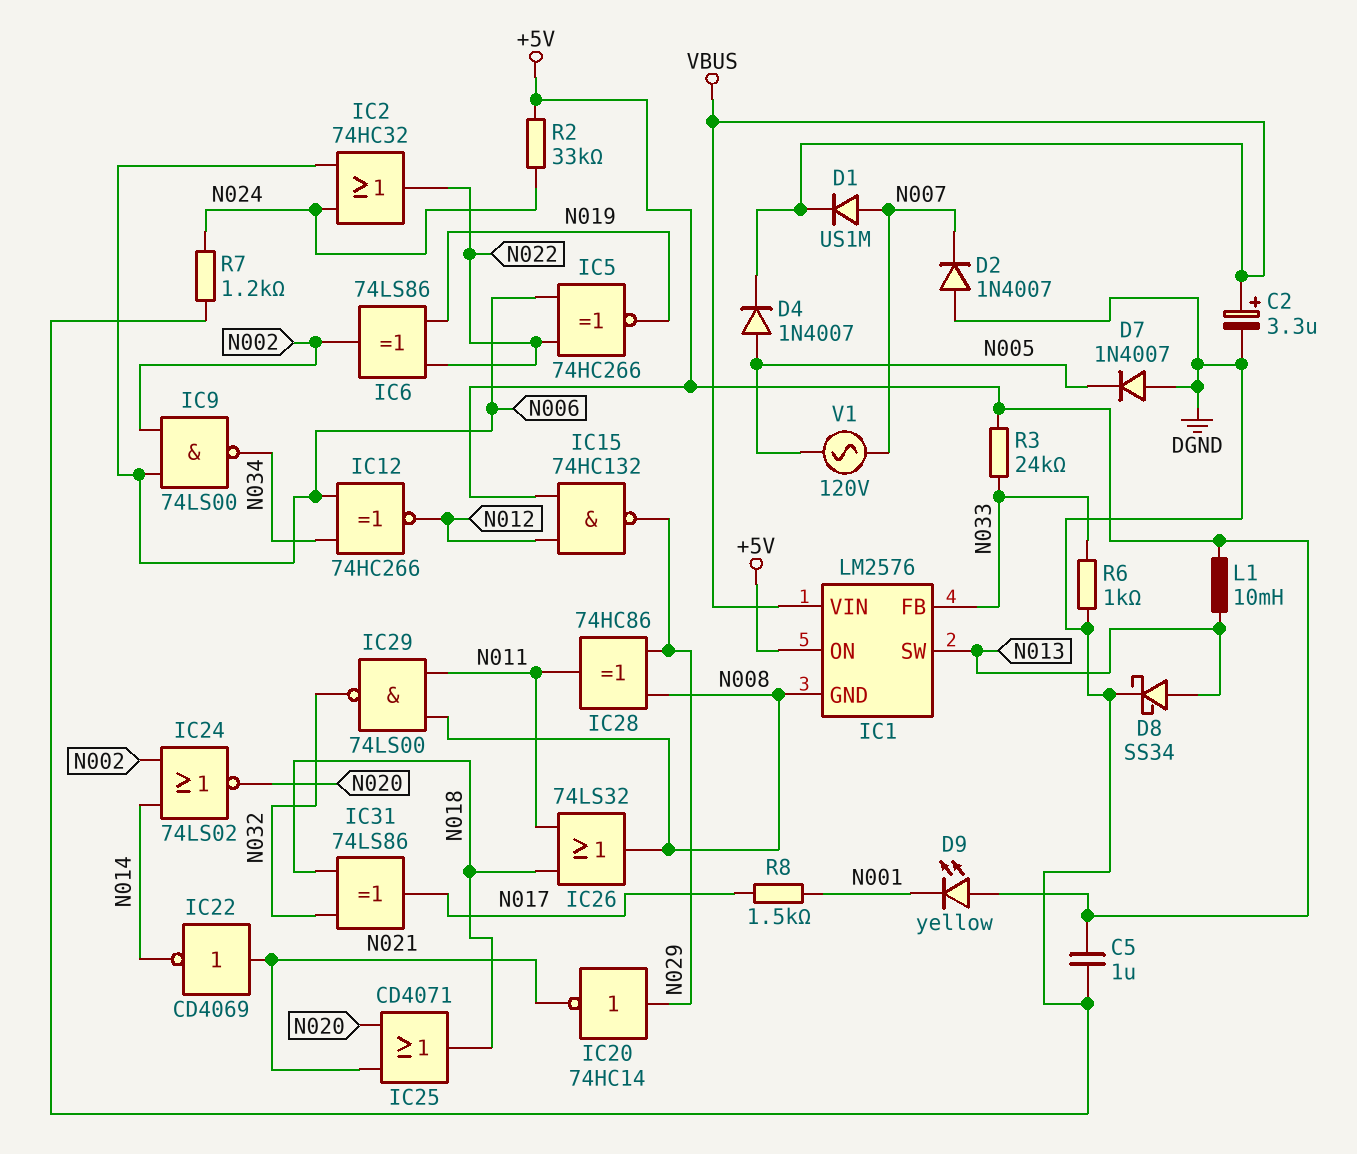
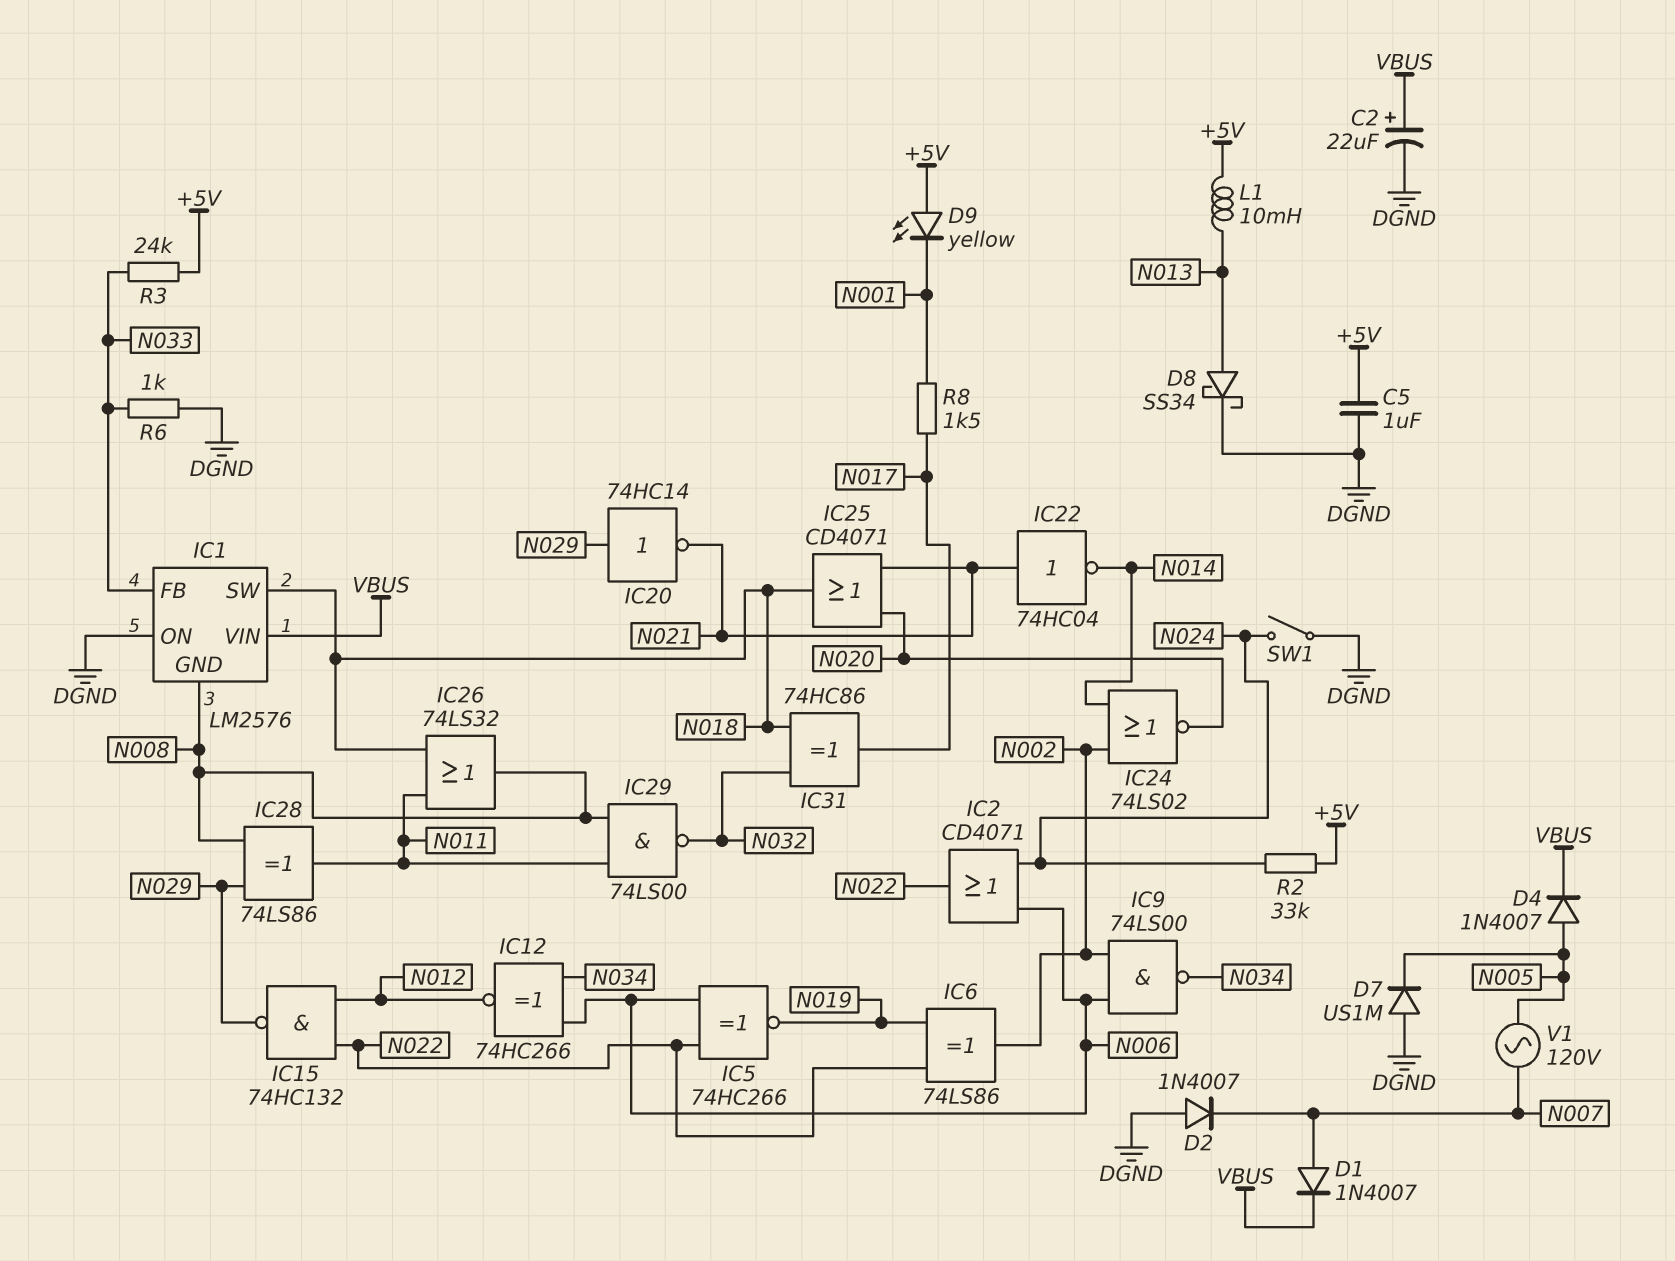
C2: 3.3uF (plus VBUS, minus DGND) -> 22uF (plus VBUS, minus DGND)
D1: diode US1M (A N007, K VBUS) -> diode 1N4007 (A N007, K VBUS)
D7: diode 1N4007 (A DGND, K N005) -> diode US1M (A DGND, K N005)
IC1 pin ON: +5V -> DGND
IC1 pin SW: N013 -> N018
IC2: OR 74HC32 (in N006, in N024, out N022) -> OR CD4071 (in N006, in N024, out N022)
IC15: NAND 74HC132 (in +5V, in N012, out N029) -> NAND 74HC132 (in N012, in N022, out N029)
IC22: NOT CD4069 (in N021, out N014) -> NOT 74HC04 (in N021, out N014)
IC28: XOR 74HC86 (in N008, in N029, out N011) -> XOR 74LS86 (in N008, in N029, out N011)
IC31: XOR 74LS86 (in N018, in N032, out N017) -> XOR 74HC86 (in N018, in N032, out N017)
R7: 1.2k (DGND, N024) -> none
SW1: none -> switch (DGND, N024)

